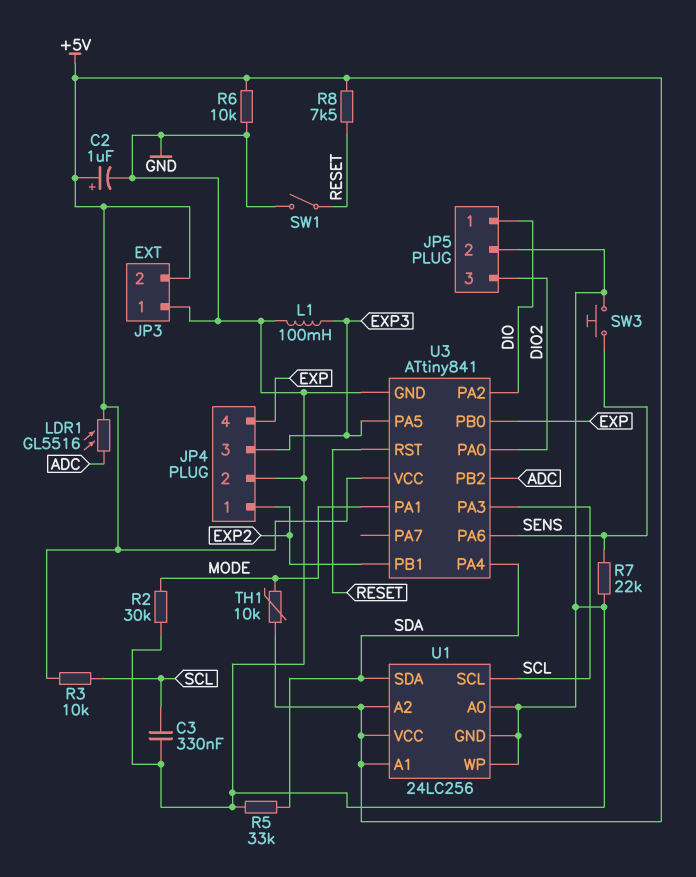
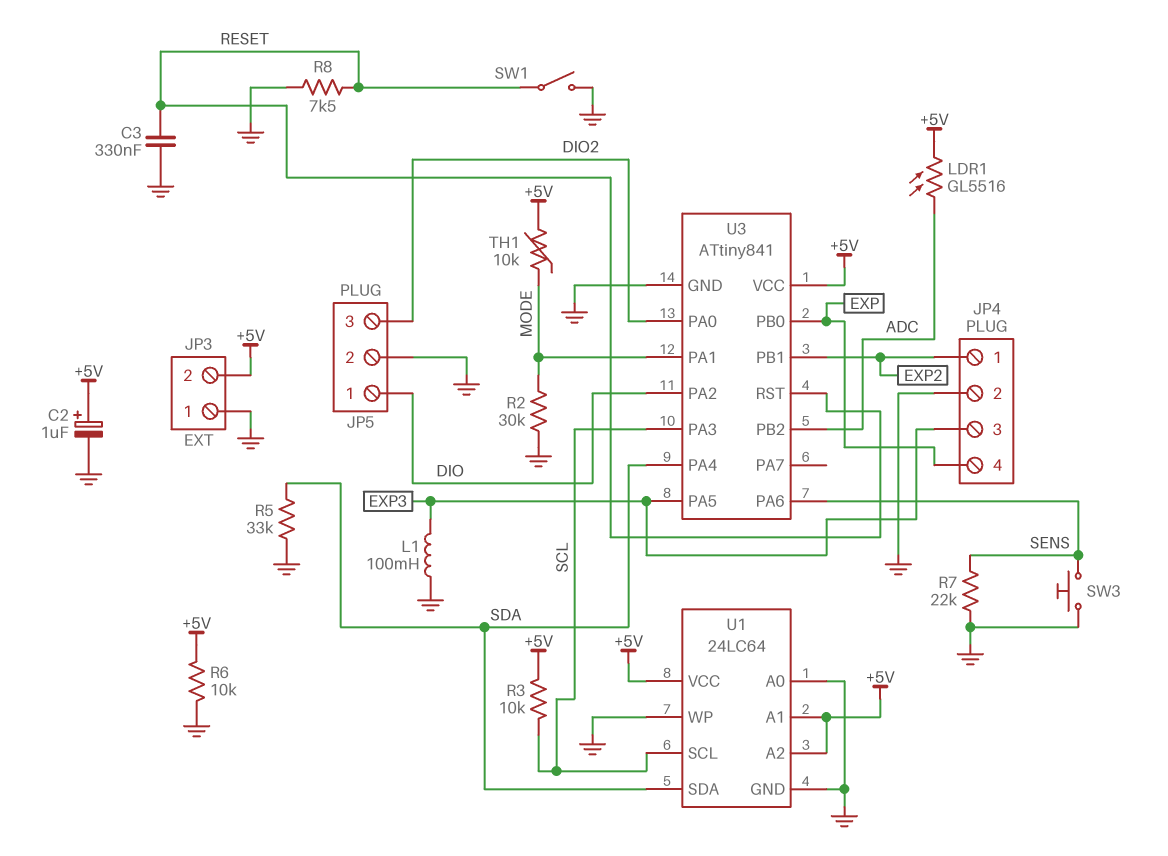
C3: 330nF (GND, SCL) -> 330nF (GND, RESET)
R8: 7.5k (+5V, RESET) -> 7.5k (GND, RESET)
U1: 24LC256 -> 24LC64

